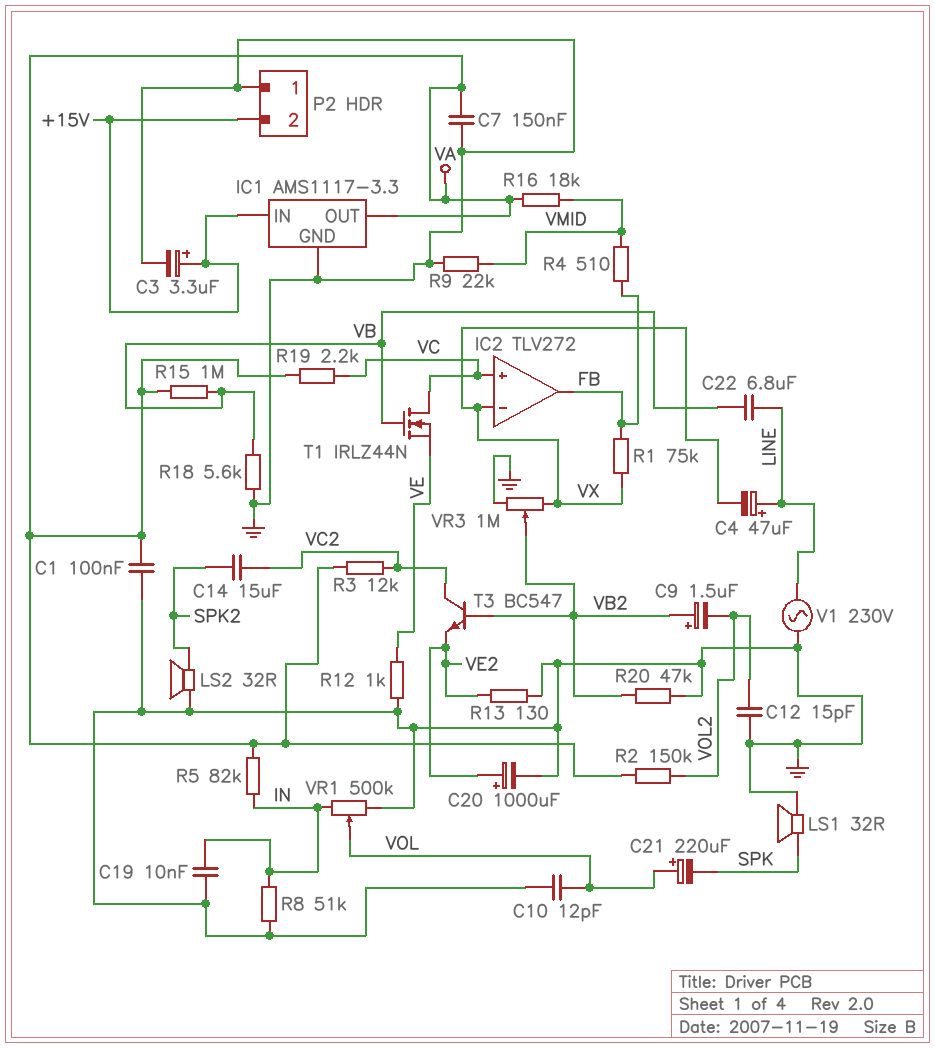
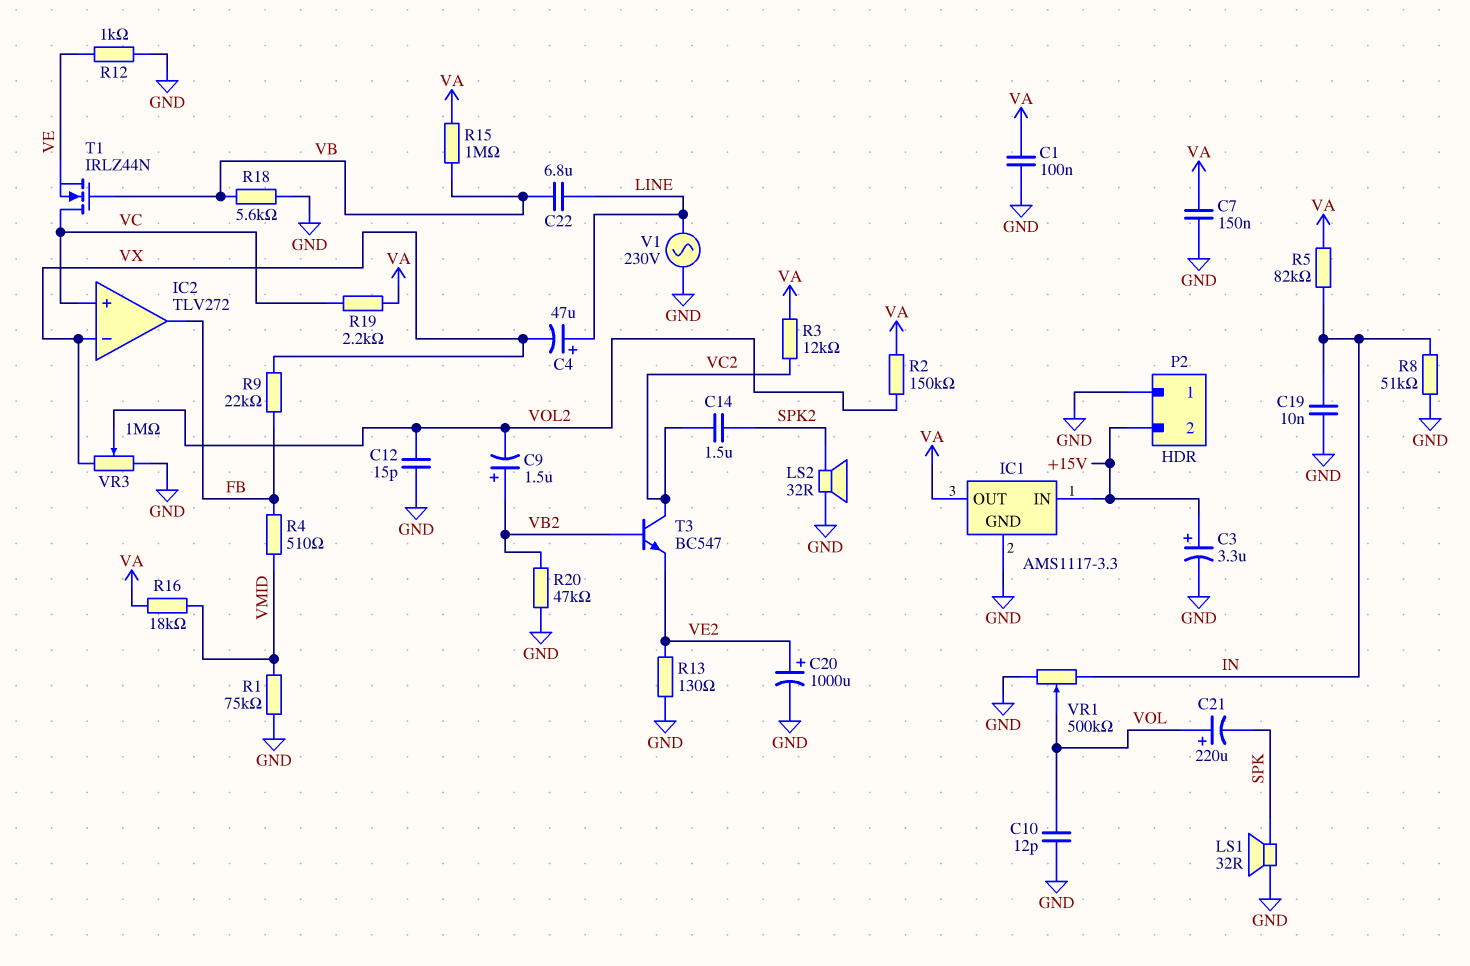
C14: 15uF (SPK2, VC2) -> 1.5uF (SPK2, VC2)
R1: 75k (FB, VX) -> 75k (GND, VMID)
R9: 22k (GND, VMID) -> 22k (FB, VX)
VR3: 1M (GND, VX, wiper VB2) -> 1M (GND, VX, wiper VOL2)

